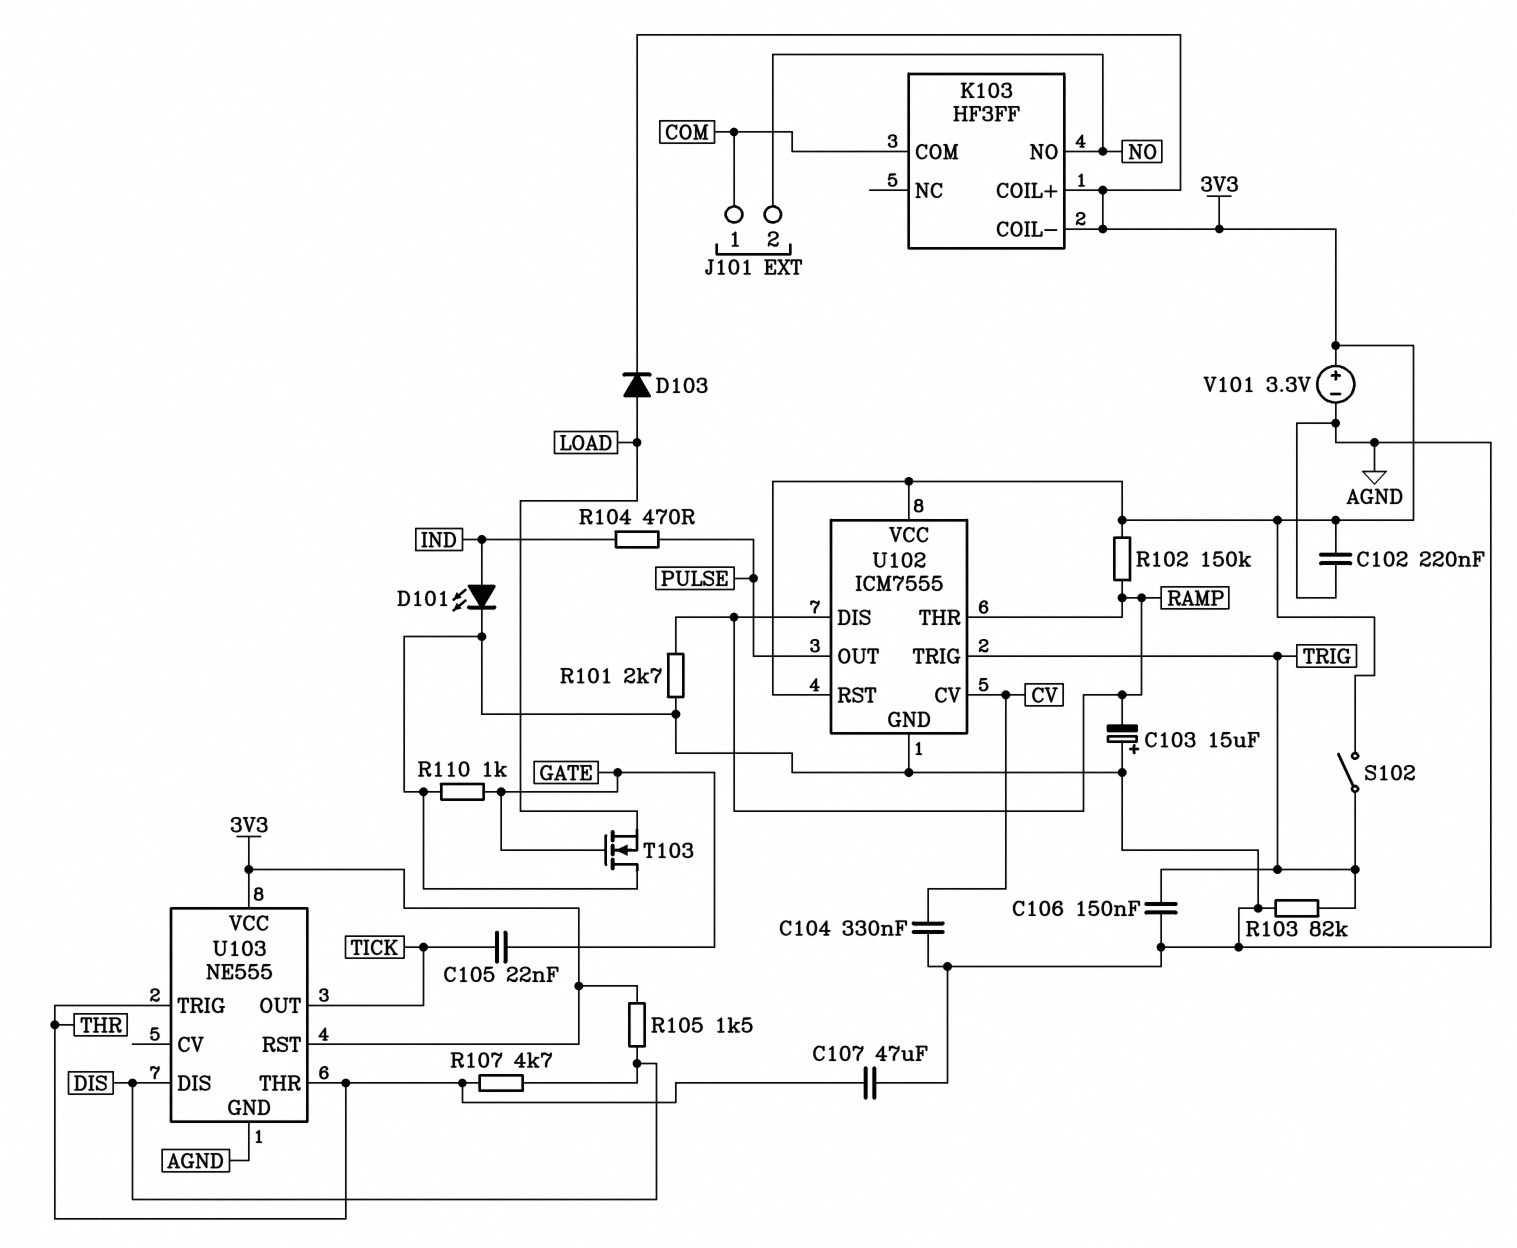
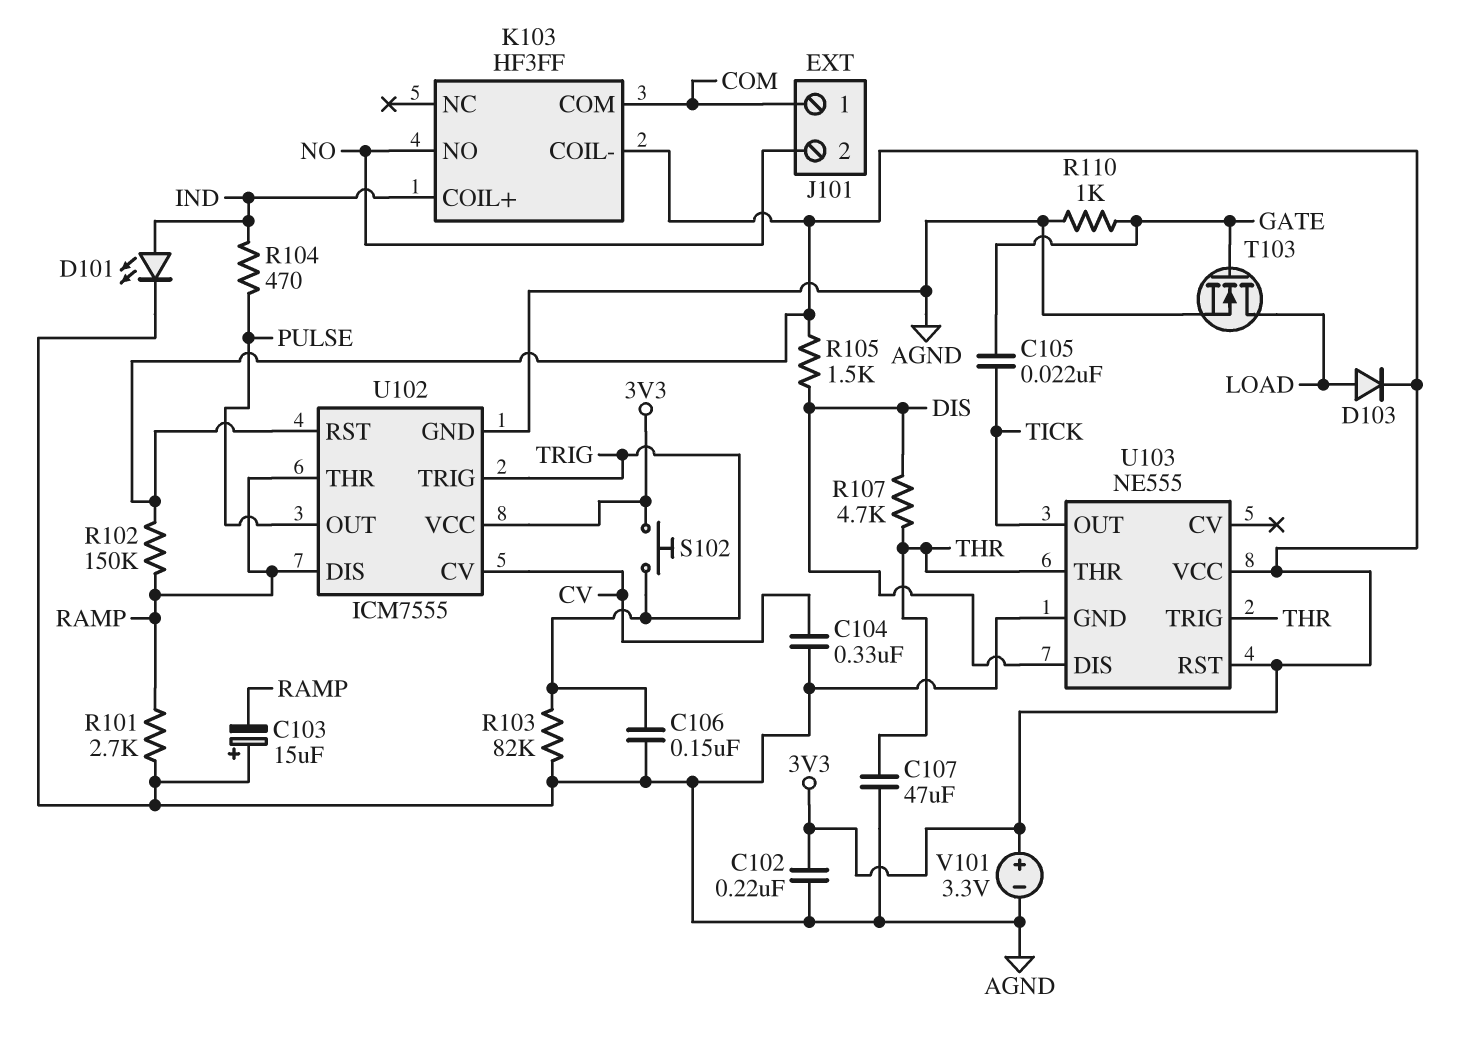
K103 pin COIL+: 3V3 -> IND
S102: switch (3V3, TRIG) -> button (3V3, TRIG)
T103: NMOS (G GATE, D AGND, S LOAD) -> NMOS (G GATE, D LOAD, S AGND)

